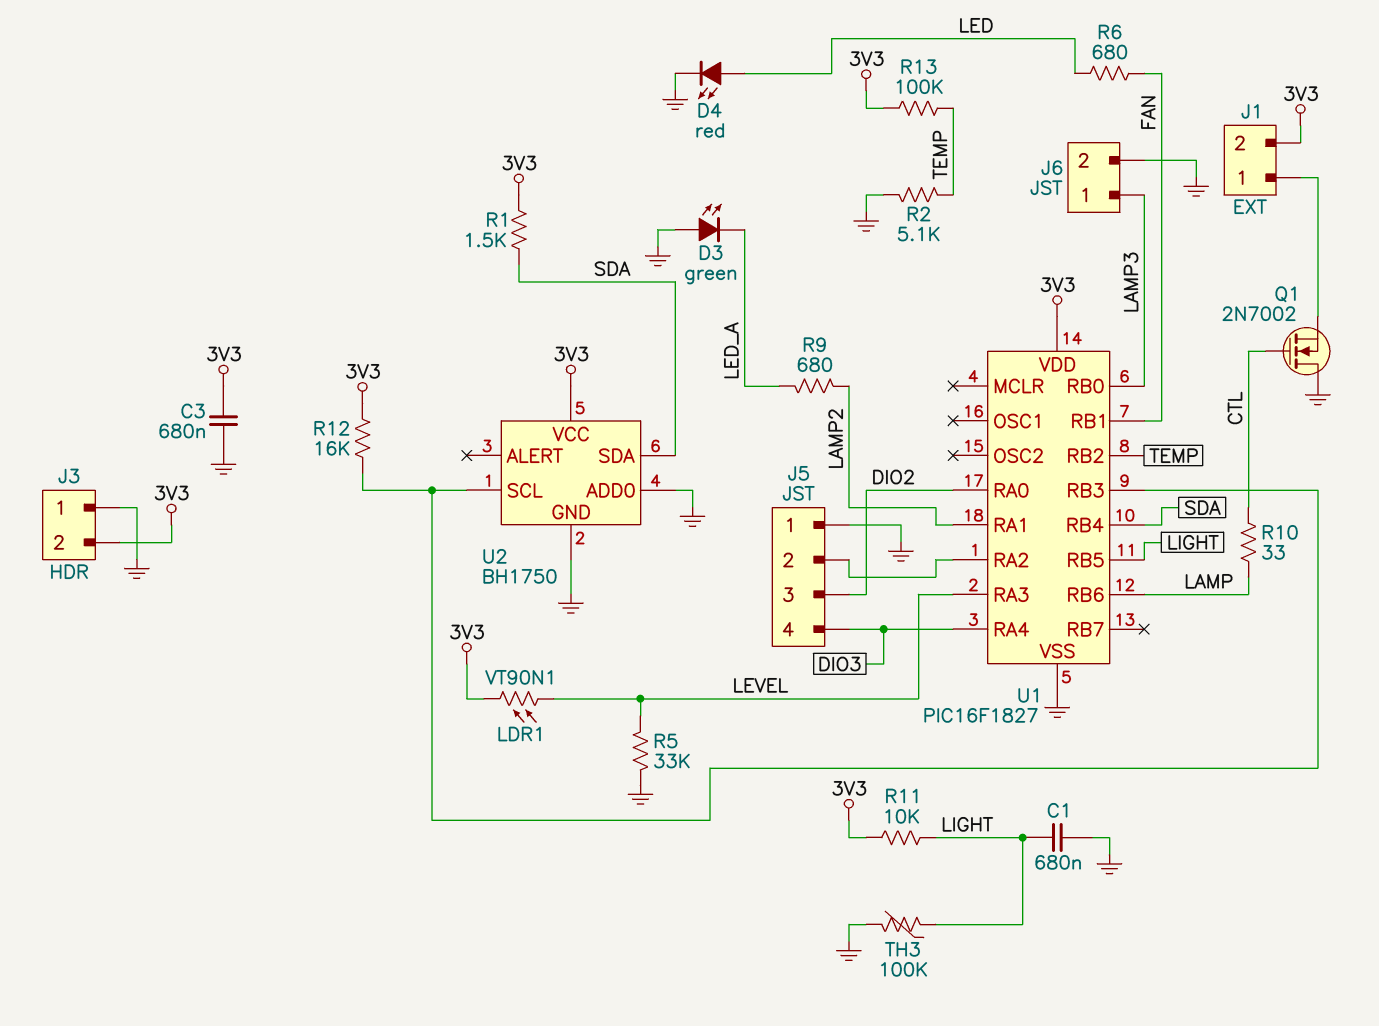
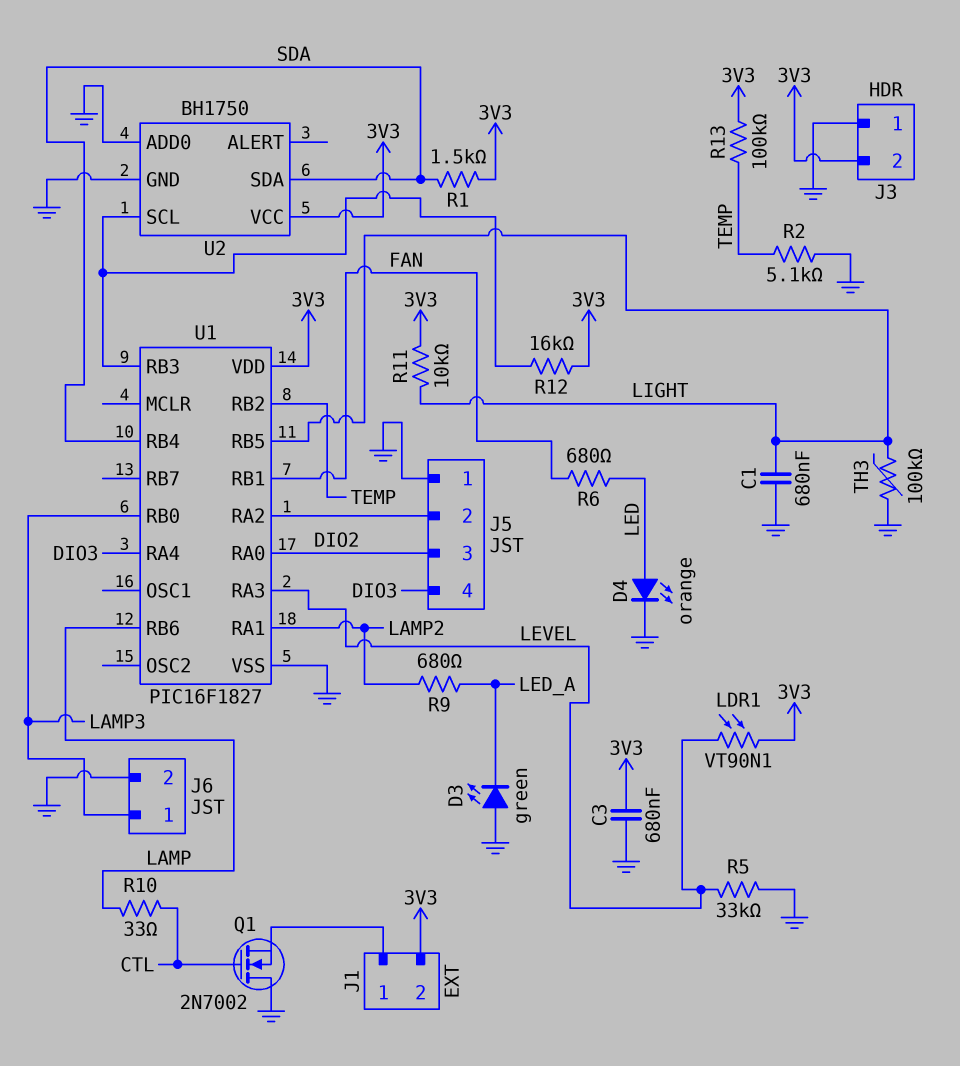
D4: LED red (A LED, K GND) -> LED orange (A LED, K GND)

